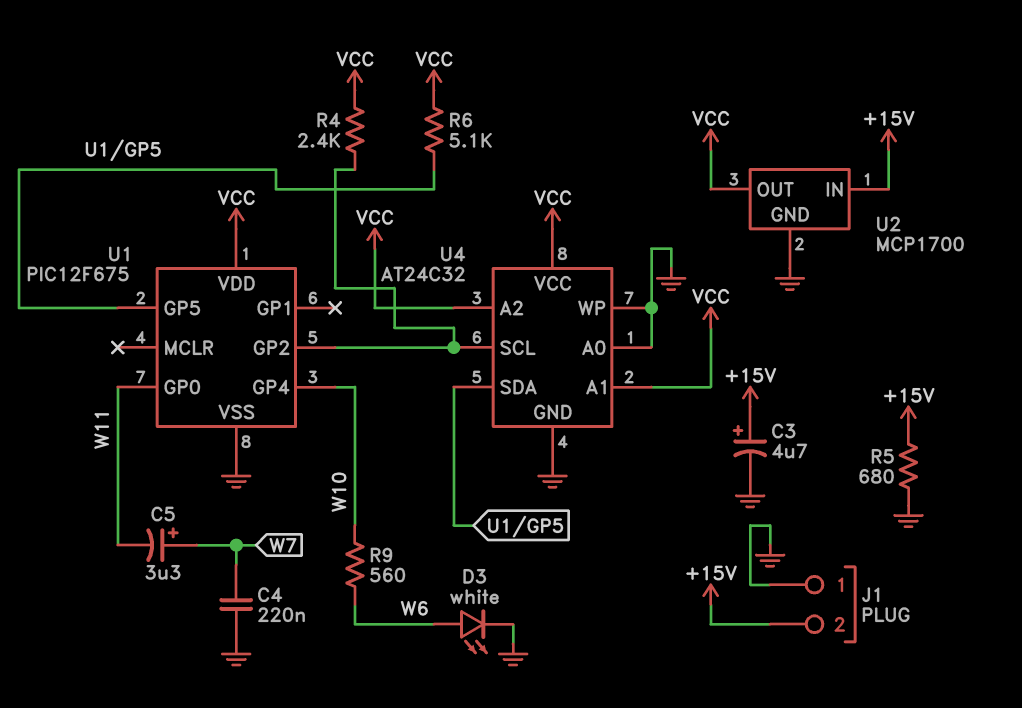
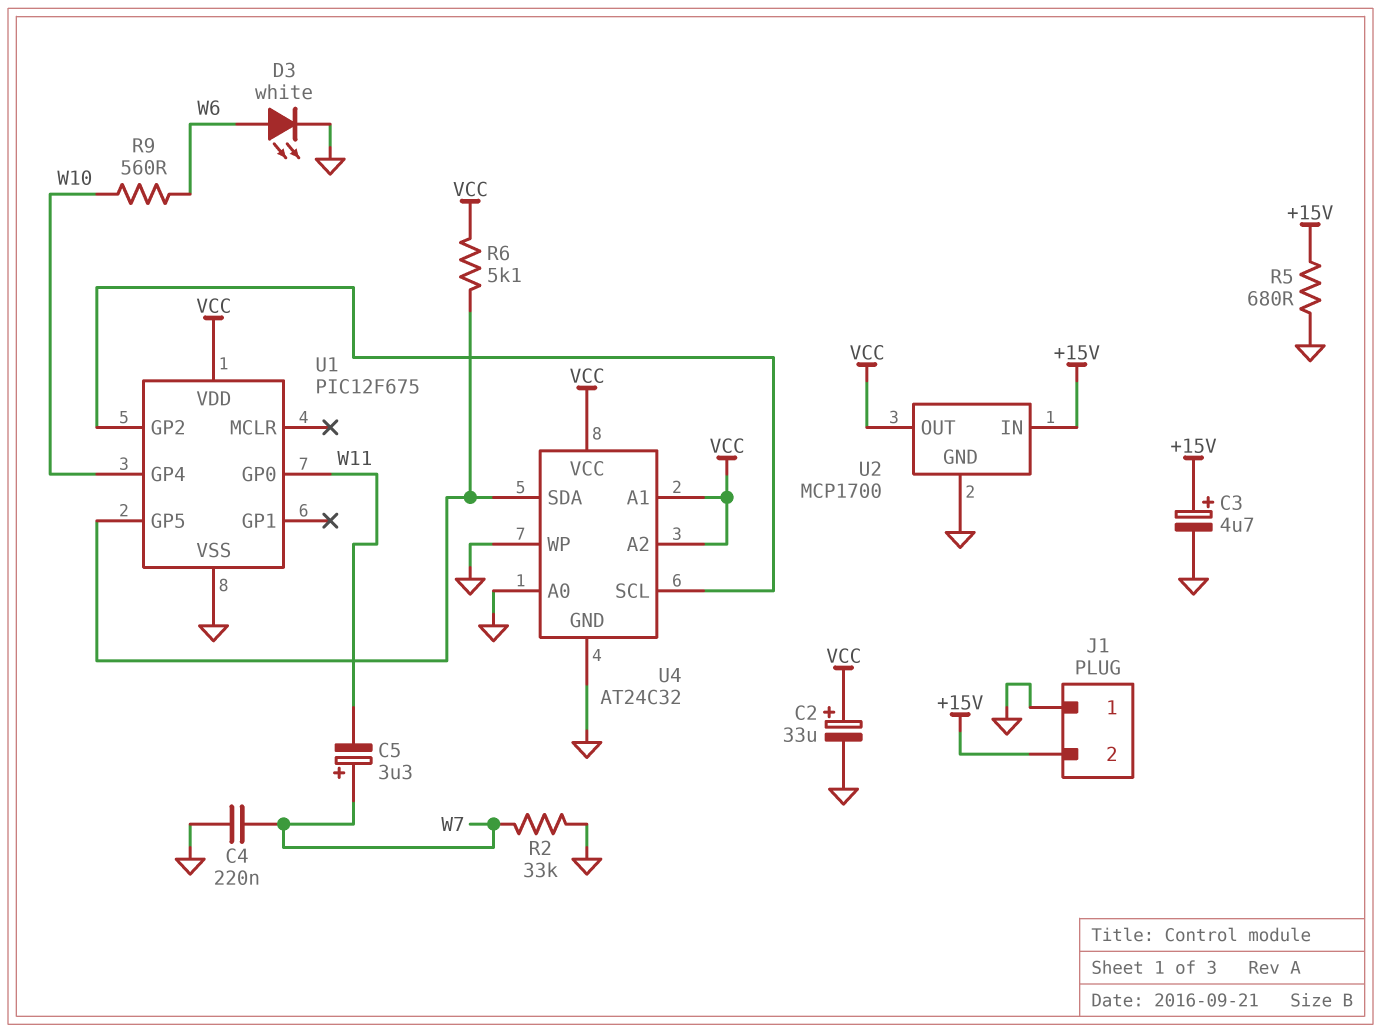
C2: none -> 33uF (plus VCC, minus GND)
R2: none -> 33k (GND, W7)
R4: 2.4k (U1/GP2, VCC) -> none

